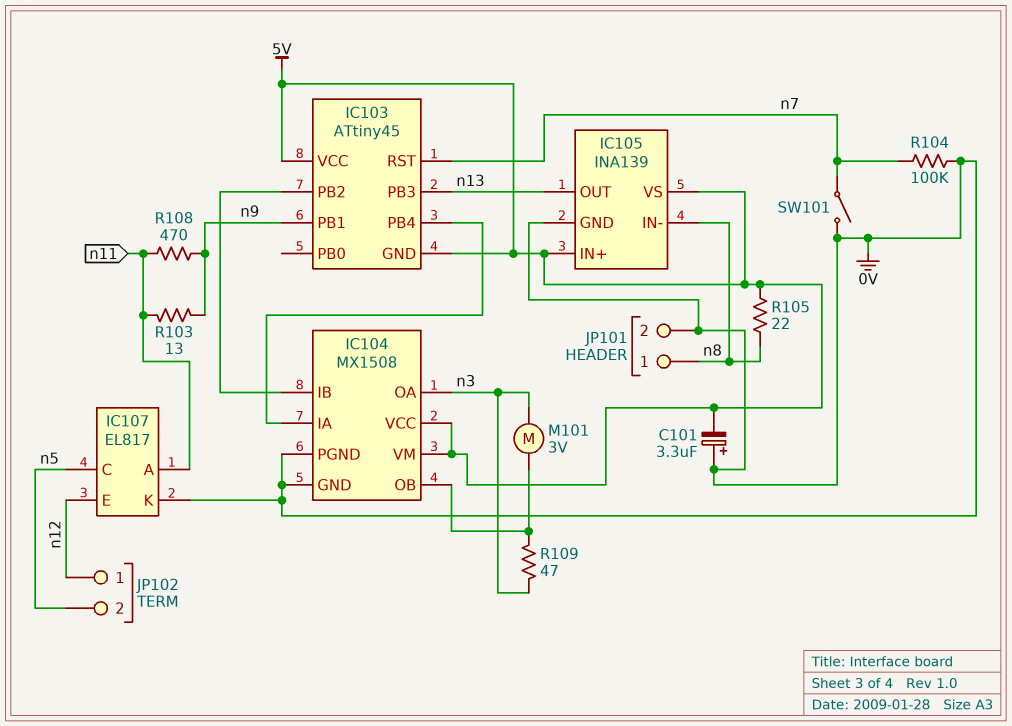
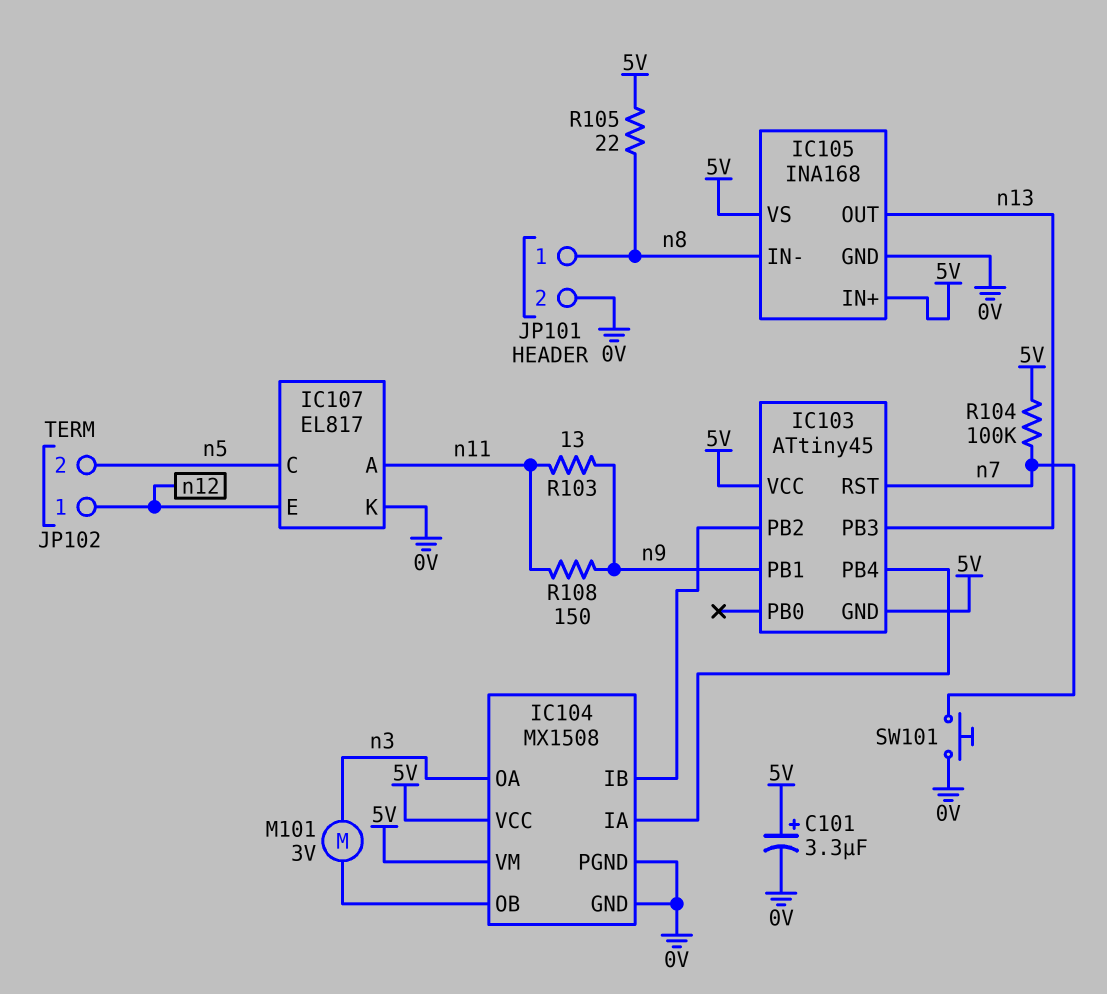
C101: 3.3uF (plus 0V, minus 5V) -> 3.3uF (plus 5V, minus 0V)
IC105: INA139 -> INA168
R104: 100k (0V, n7) -> 100k (5V, n7)
R108: 470 (n9, n11) -> 150 (n9, n11)
R109: 47 (IC104/OB, n3) -> none
SW101: switch (0V, n7) -> button (0V, n7)

